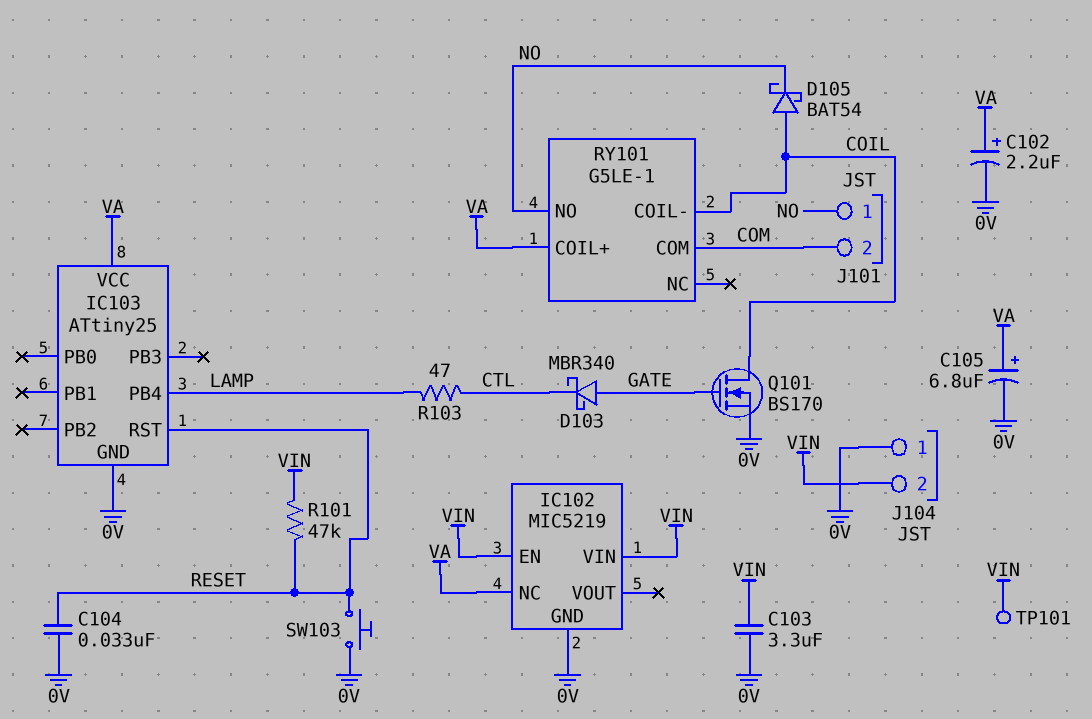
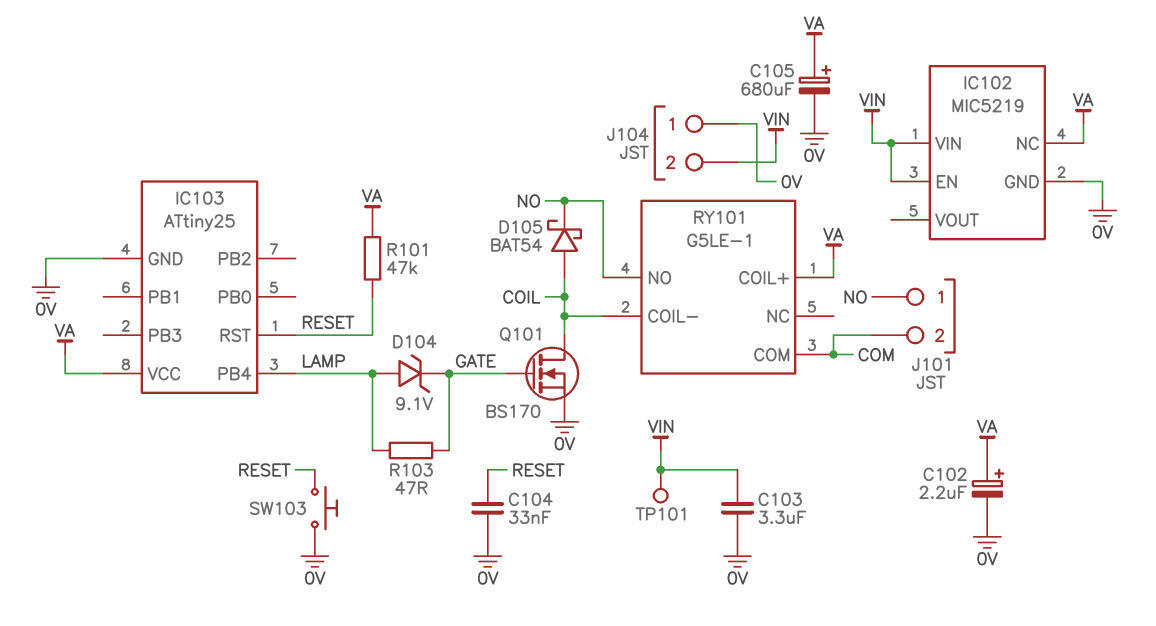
C105: 6.8uF (plus VA, minus 0V) -> 680uF (plus VA, minus 0V)
D103: schottky MBR340 (A GATE, K CTL) -> none
D104: none -> zener 9.1V (A LAMP, K GATE)
R101: 47k (RESET, VIN) -> 47k (RESET, VA)
R103: 47 (CTL, LAMP) -> 47 (GATE, LAMP)

